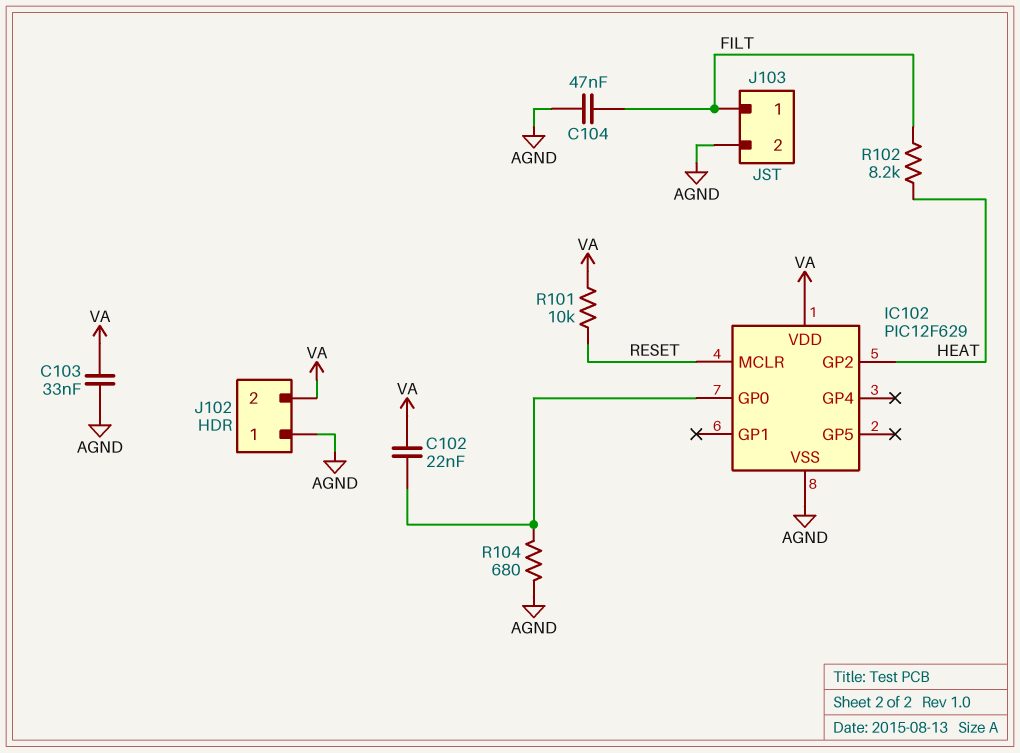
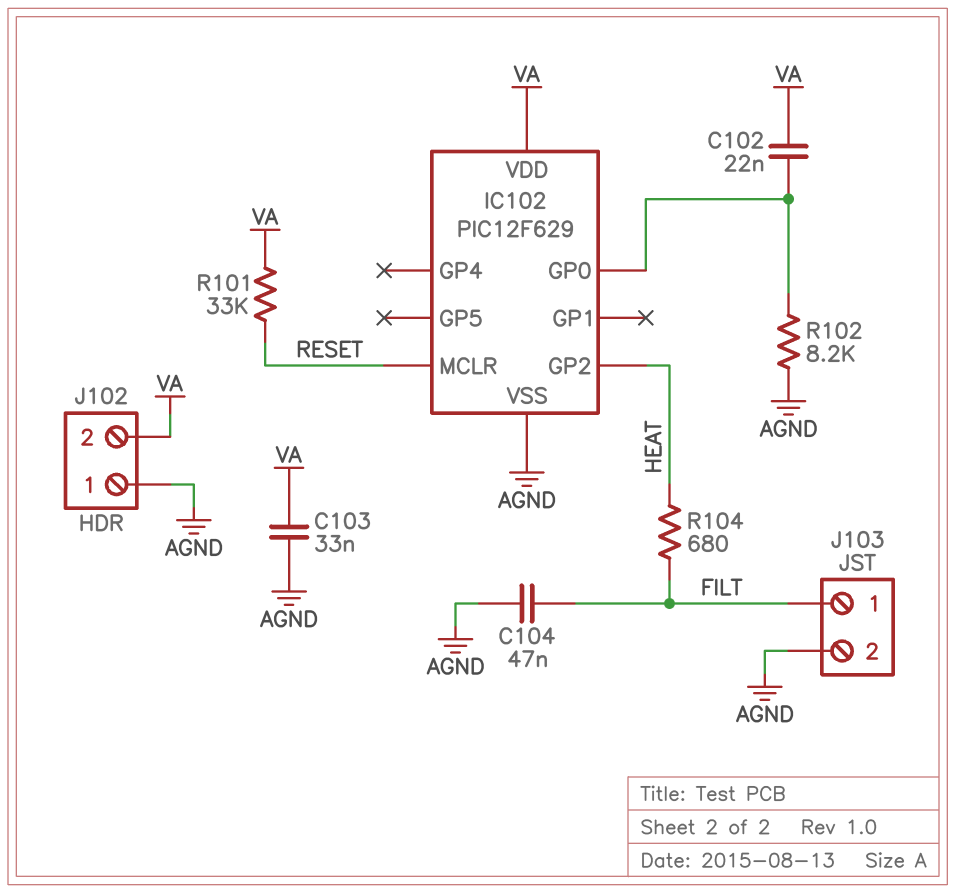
R101: 10k (RESET, VA) -> 33k (RESET, VA)
R102: 8.2k (FILT, HEAT) -> 8.2k (AGND, IC102/GP0)
R104: 680 (AGND, IC102/GP0) -> 680 (FILT, HEAT)

